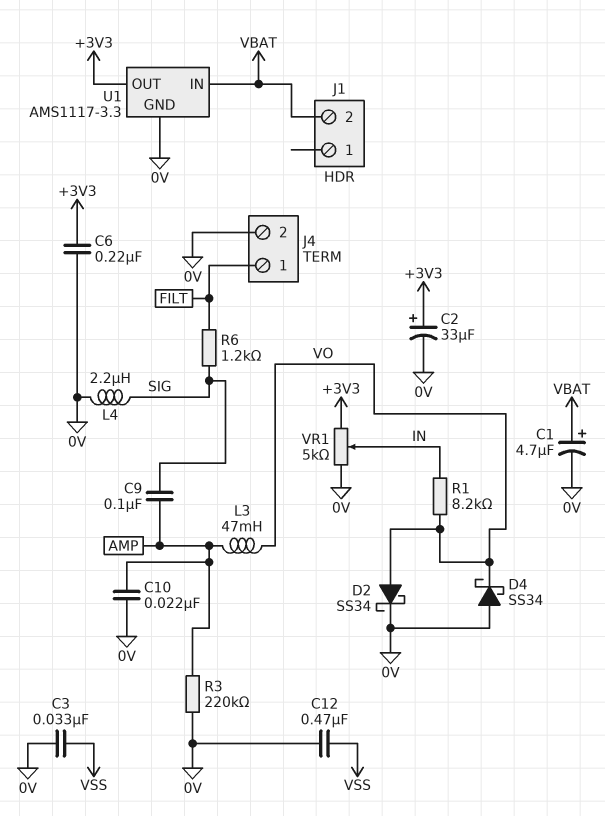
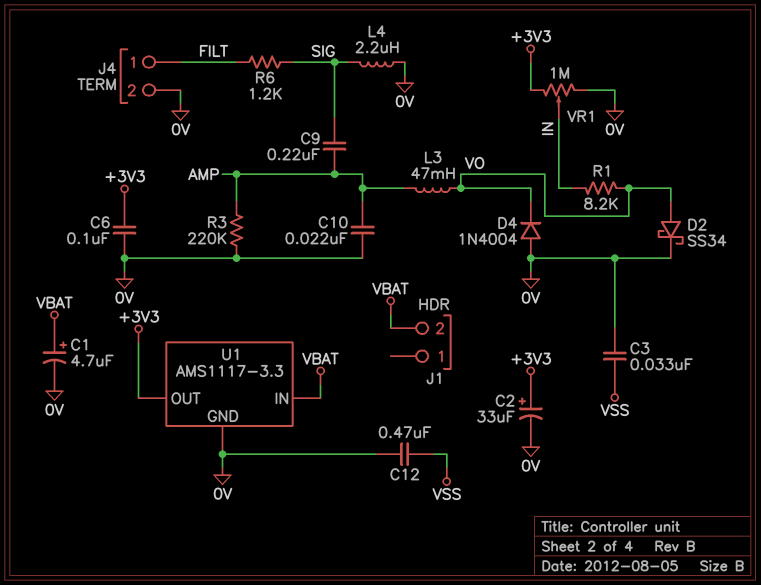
C6: 220nF (+3V3, 0V) -> 100nF (+3V3, 0V)
C9: 100nF (AMP, SIG) -> 220nF (AMP, SIG)
D4: schottky SS34 (A 0V, K VO) -> diode 1N4004 (A 0V, K VO)
VR1: 5k (+3V3, 0V, wiper IN) -> 1M (+3V3, 0V, wiper IN)

